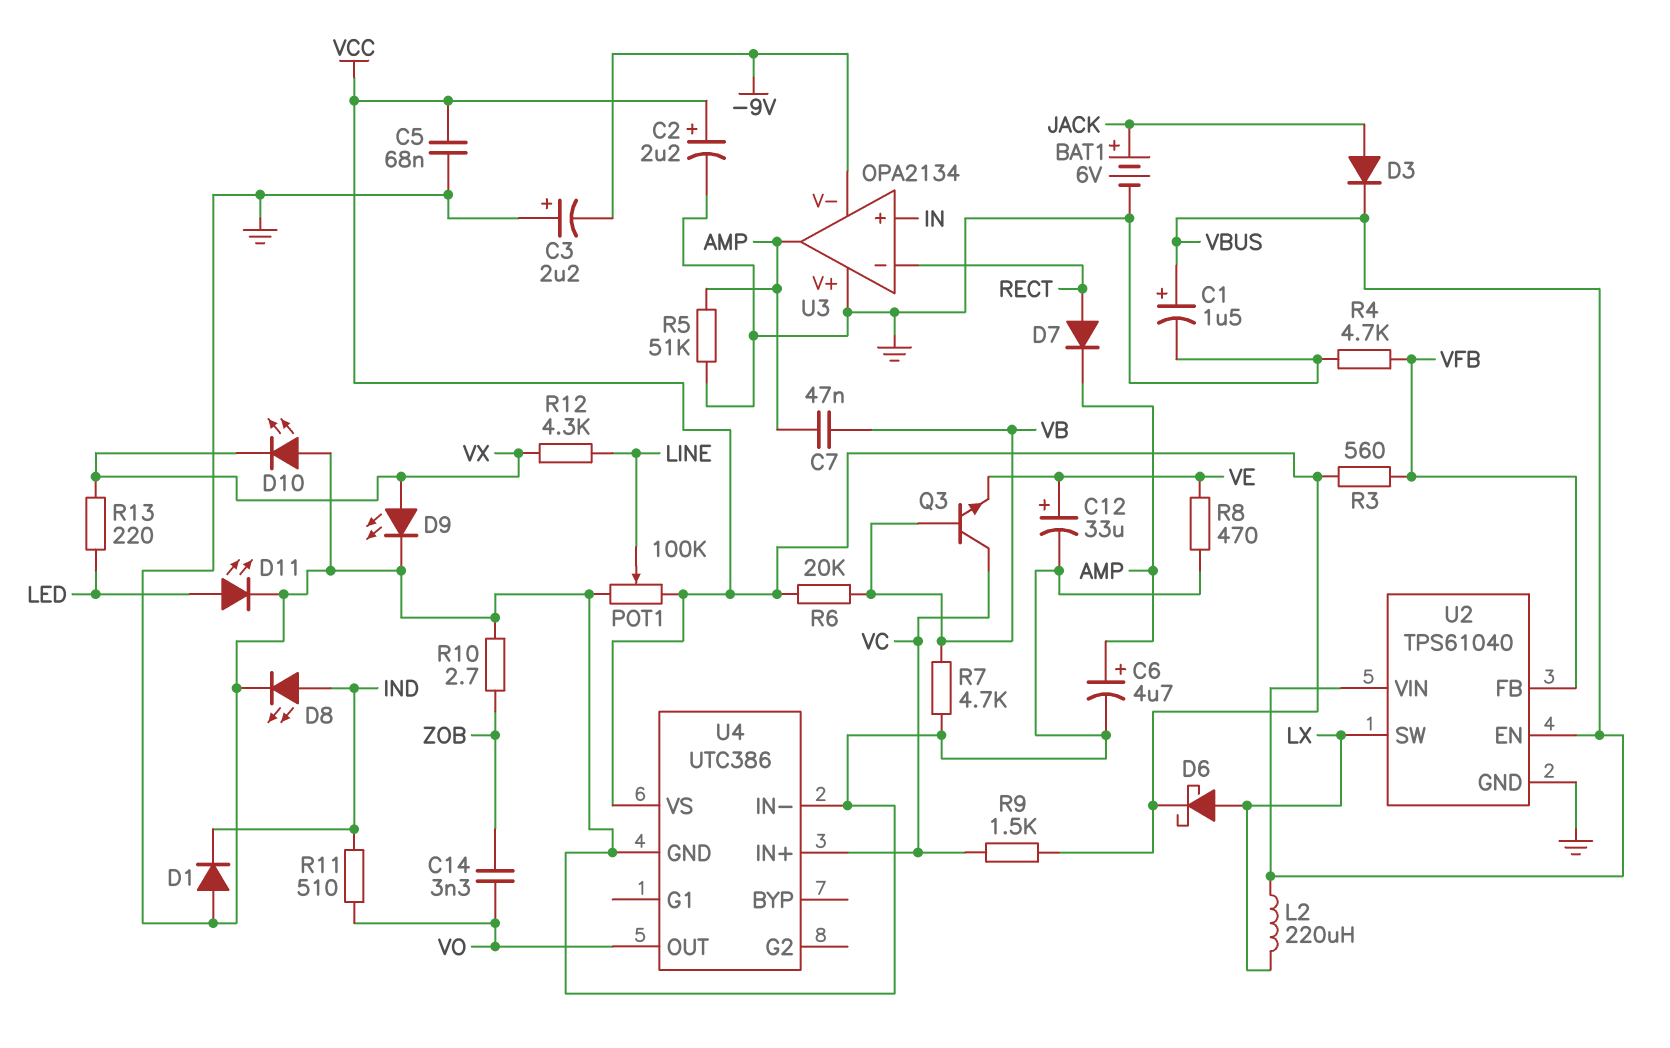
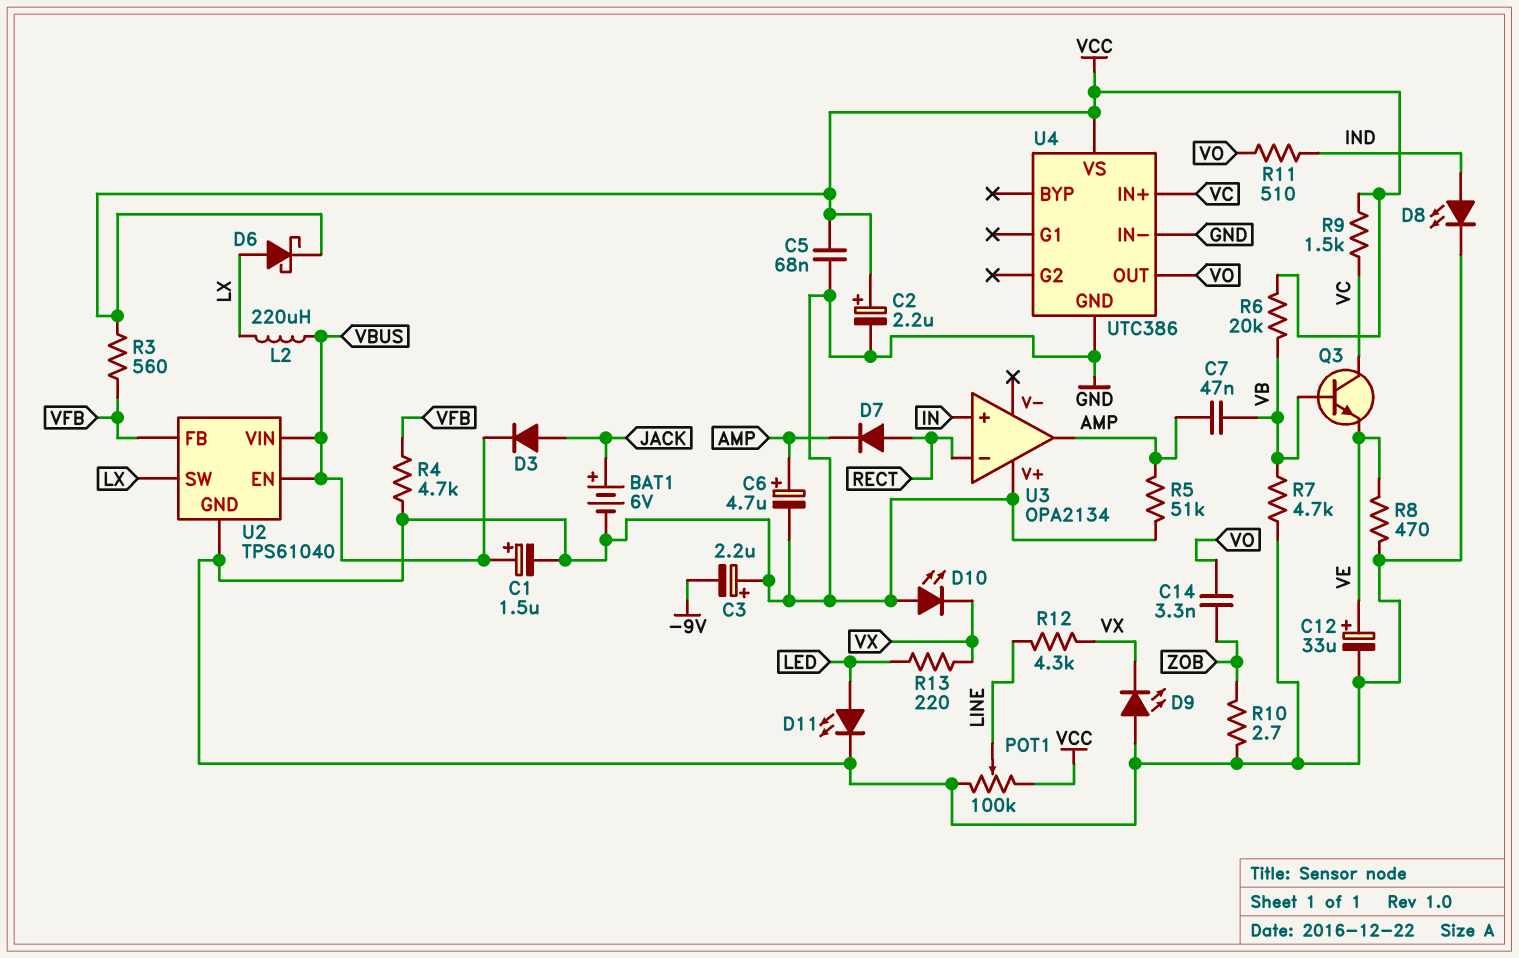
D1: diode (A GND, K IND) -> none
D9: LED (A VX, K GND) -> LED (A GND, K VX)
U3 pin V-: -9V -> none

